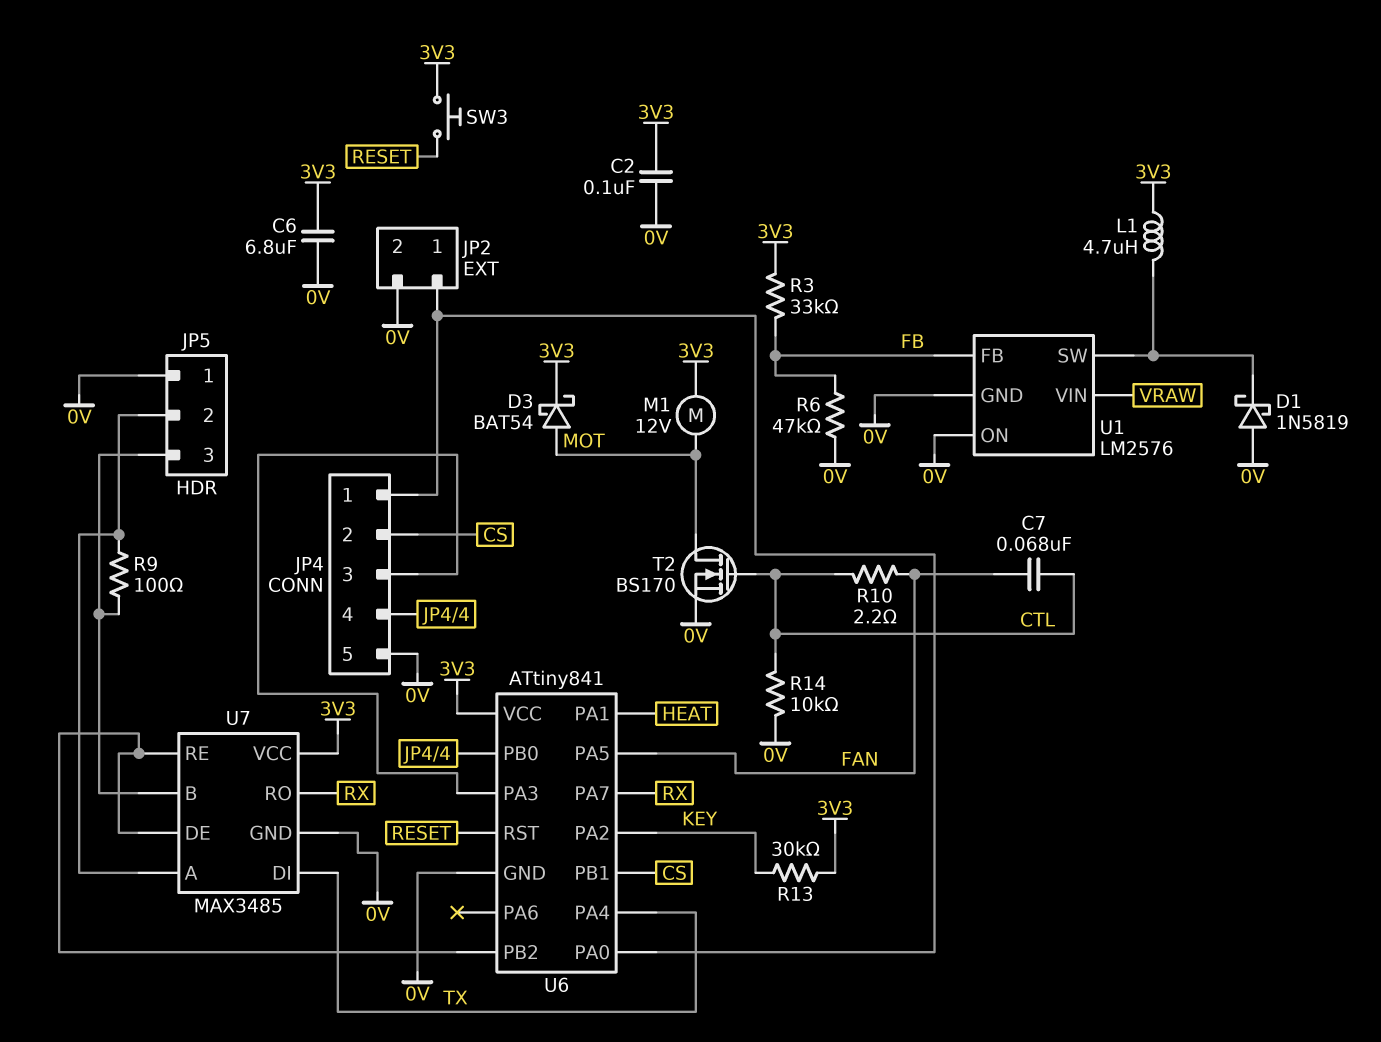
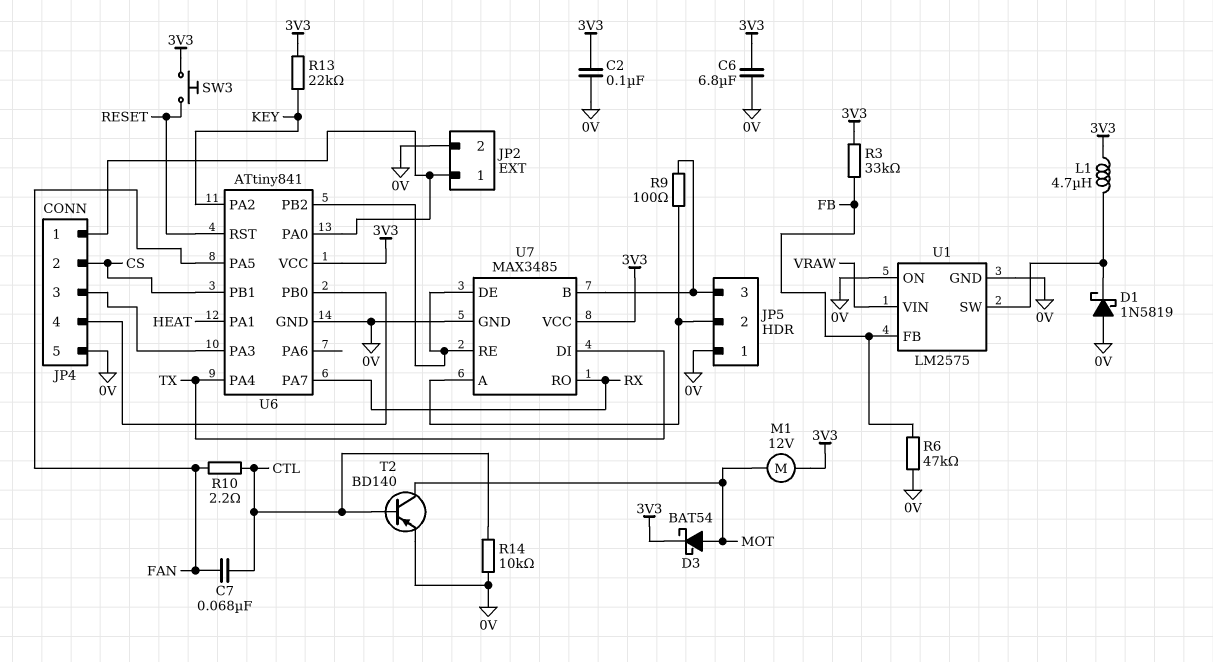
R13: 30k (3V3, KEY) -> 22k (3V3, KEY)
T2: NMOS BS170 (G CTL, D MOT, S 0V) -> PNP BD140 (B CTL, C MOT, E 0V)
U1: LM2576 -> LM2575

